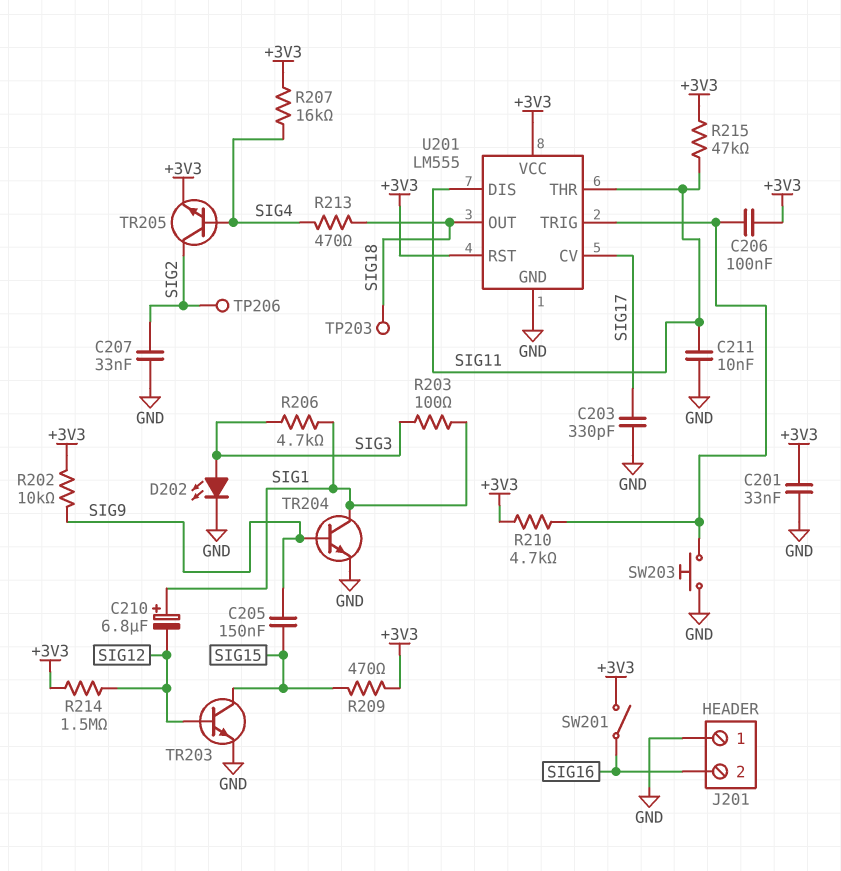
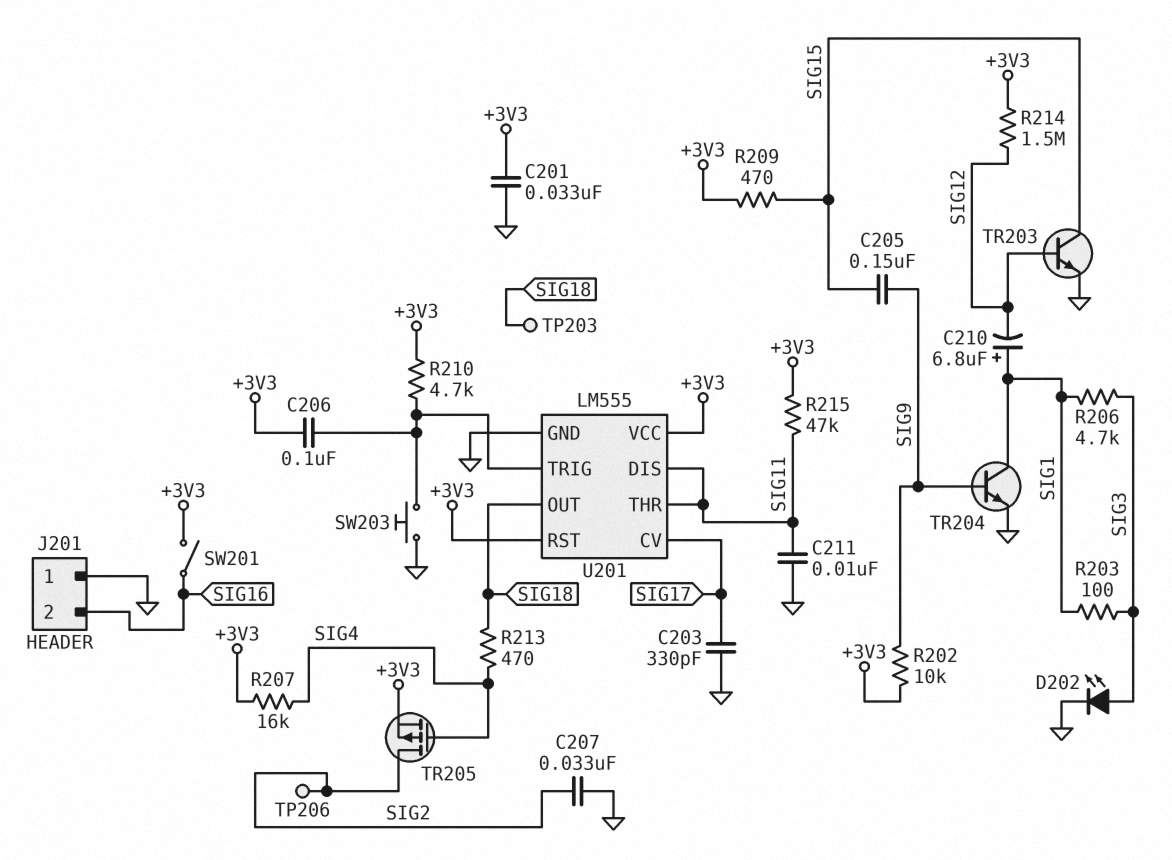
TR205: NPN (B SIG4, C SIG2, E +3V3) -> PMOS (G SIG4, D SIG2, S +3V3)

